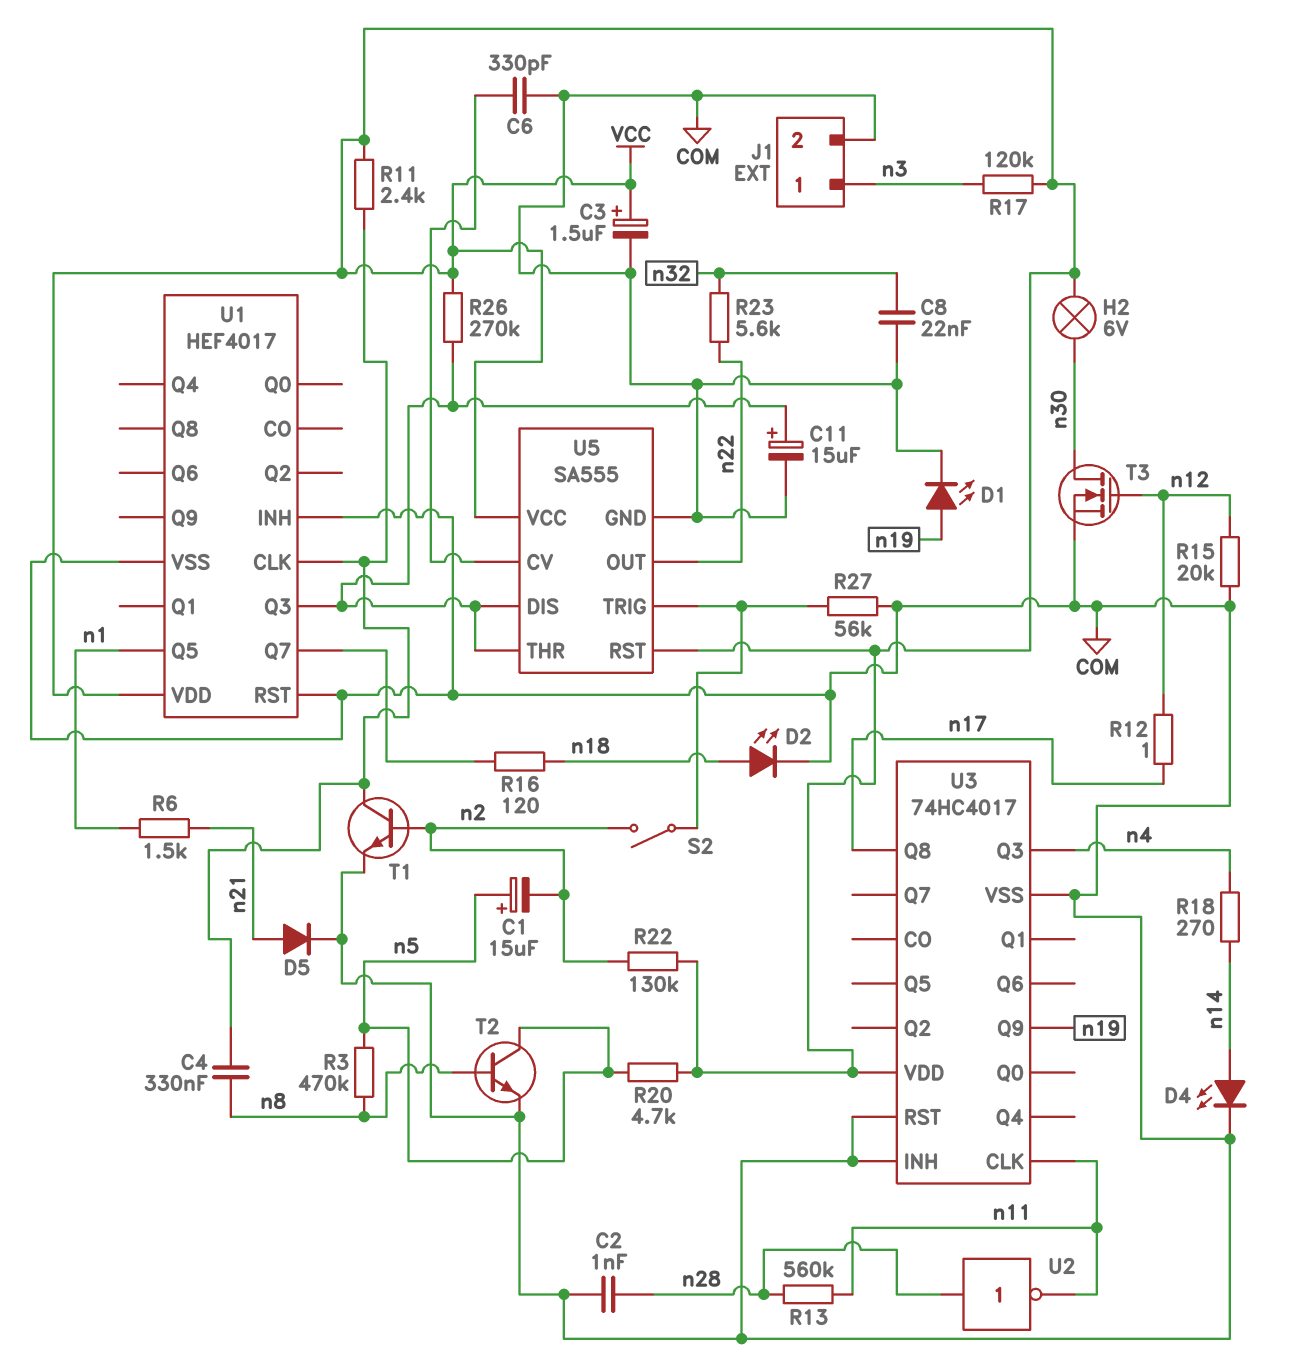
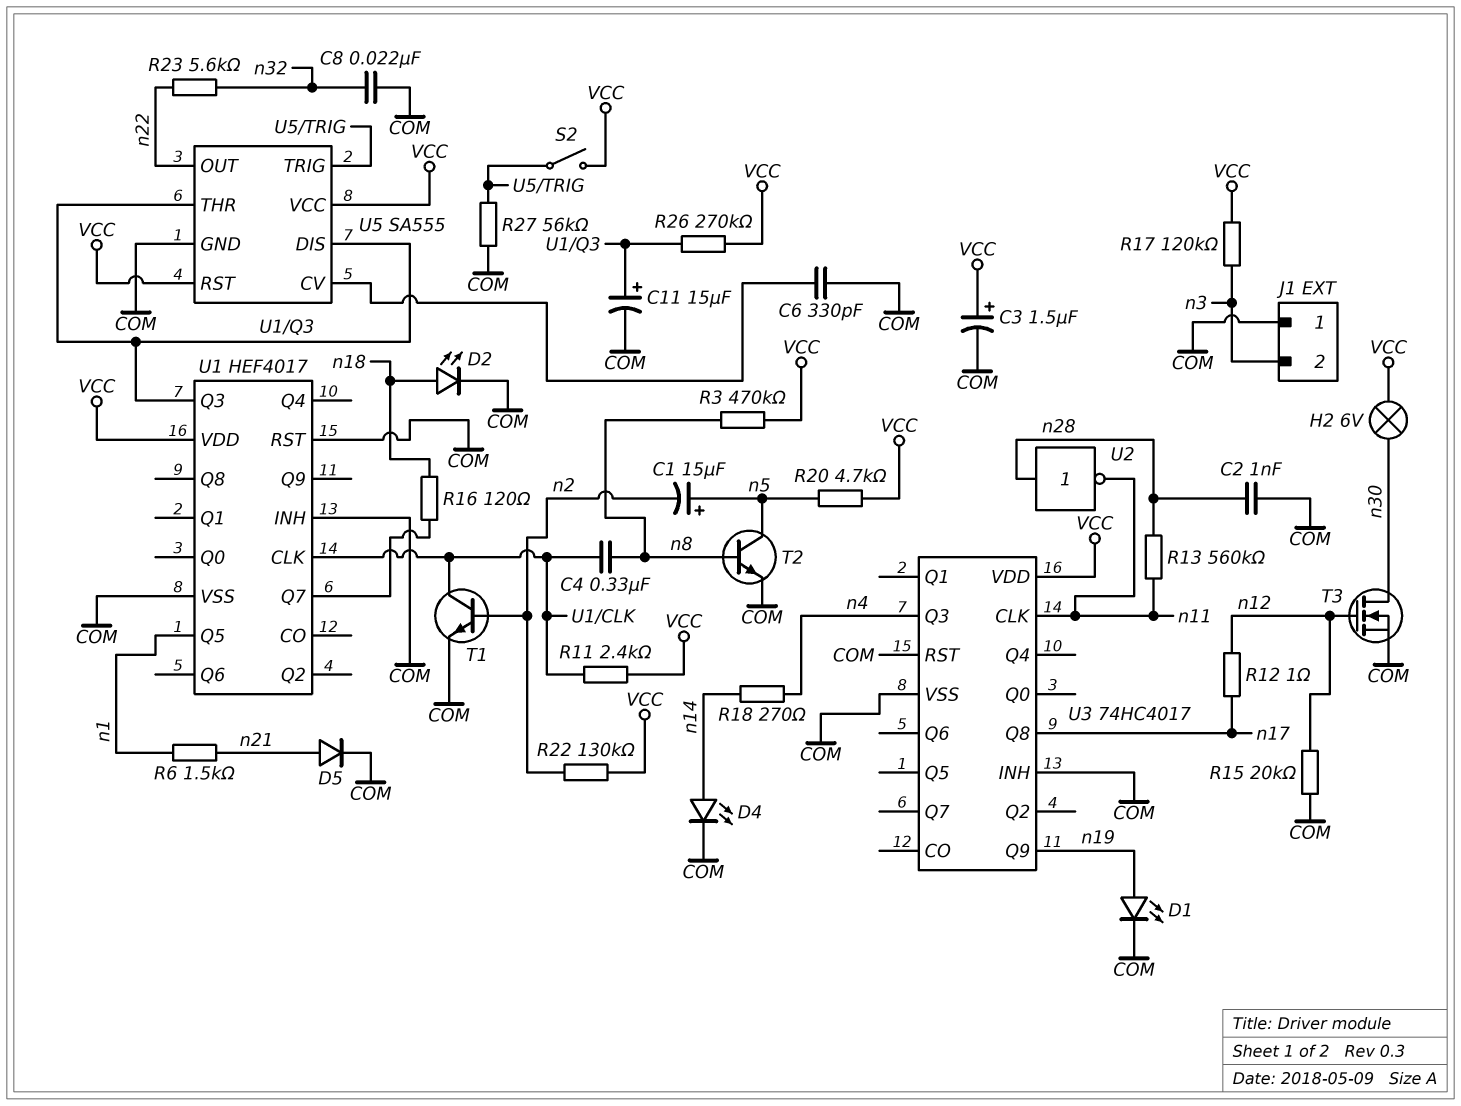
J1 pin 1: n3 -> COM
J1 pin 2: COM -> n3
R3: 470k (n5, n8) -> 470k (VCC, n8)
S2: switch (U5/TRIG, n2) -> switch (U5/TRIG, VCC)

